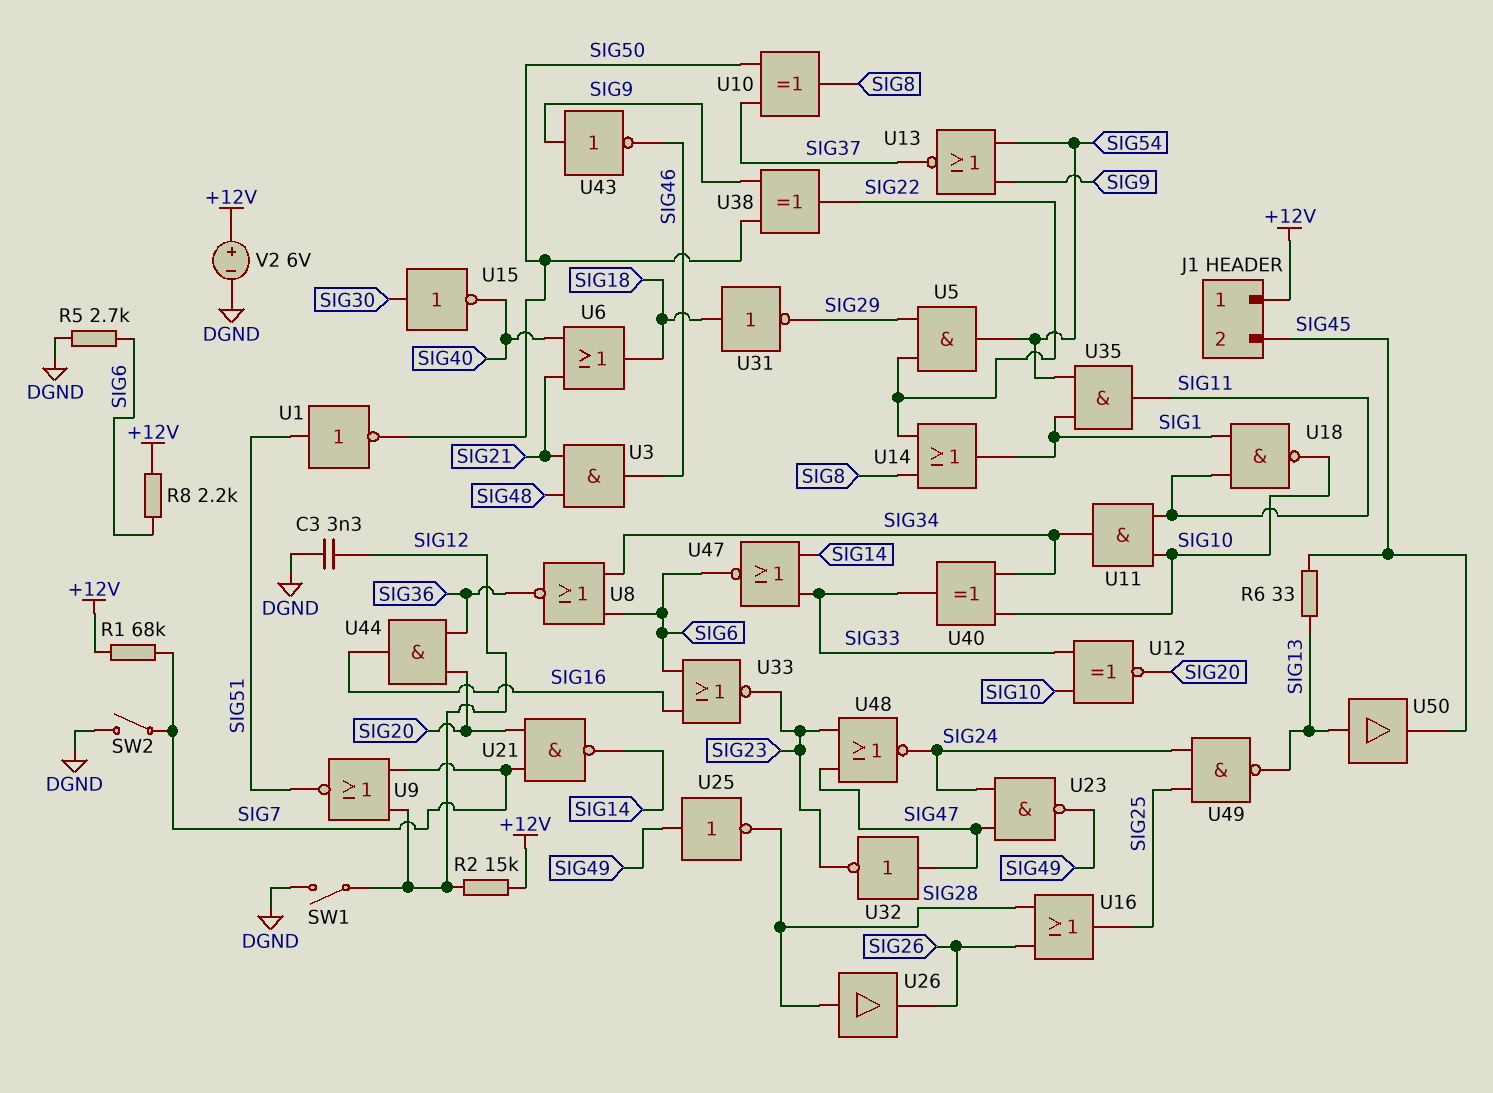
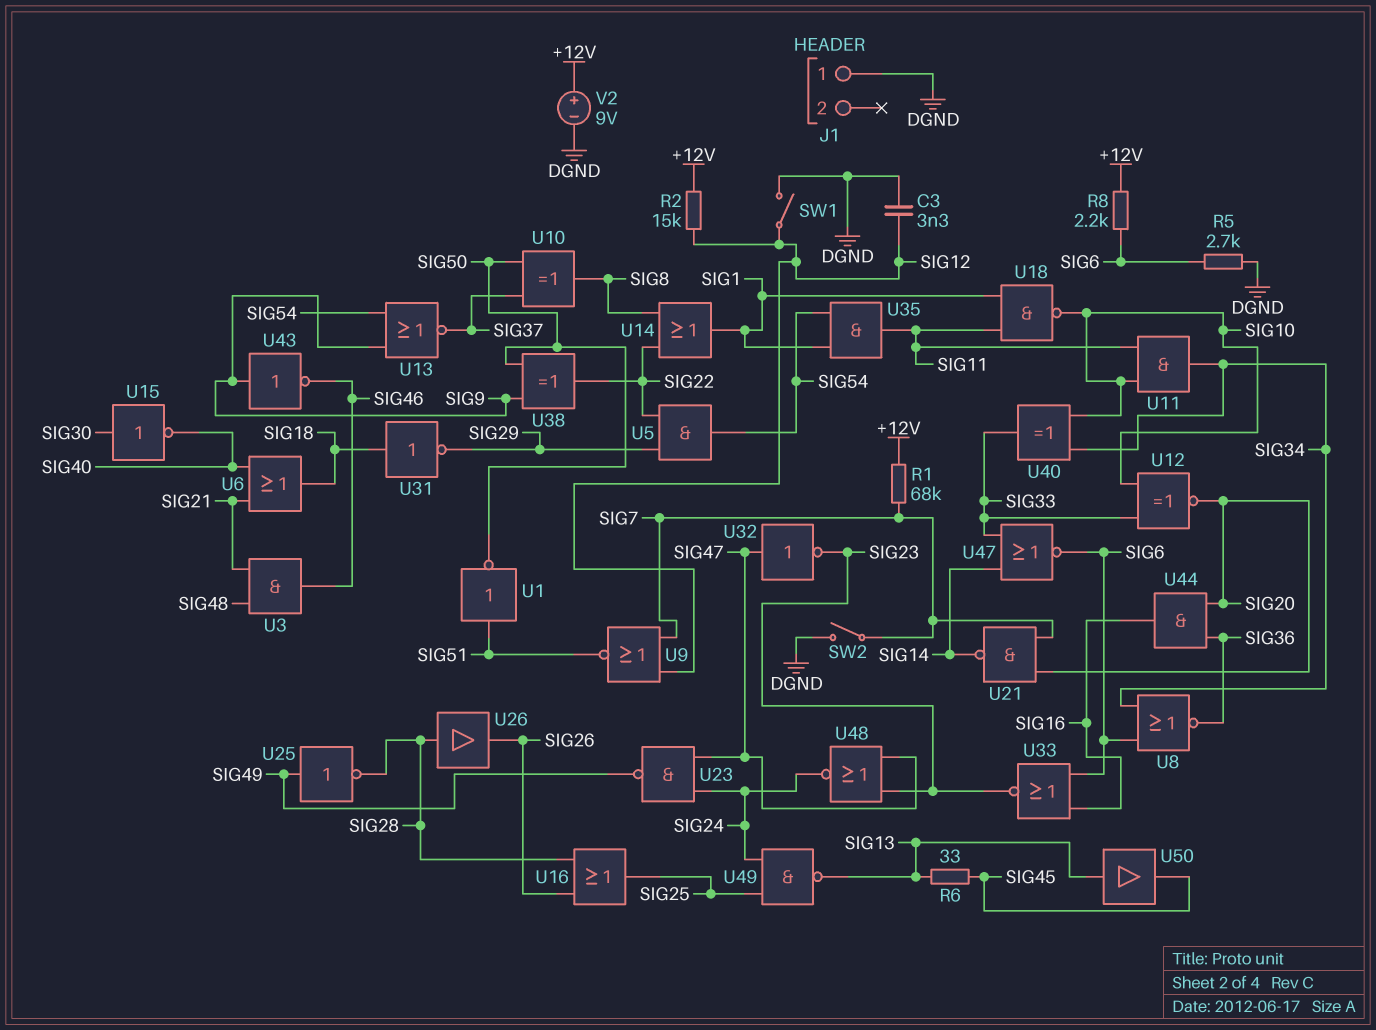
J1 pin 1: +12V -> DGND
J1 pin 2: SIG45 -> none
V2: 6V (plus +12V, minus DGND) -> 9V (plus +12V, minus DGND)

